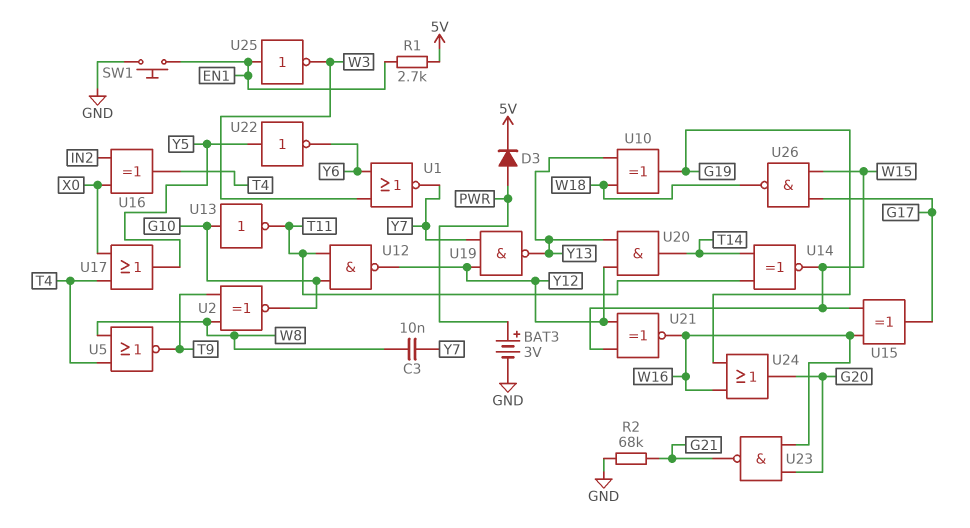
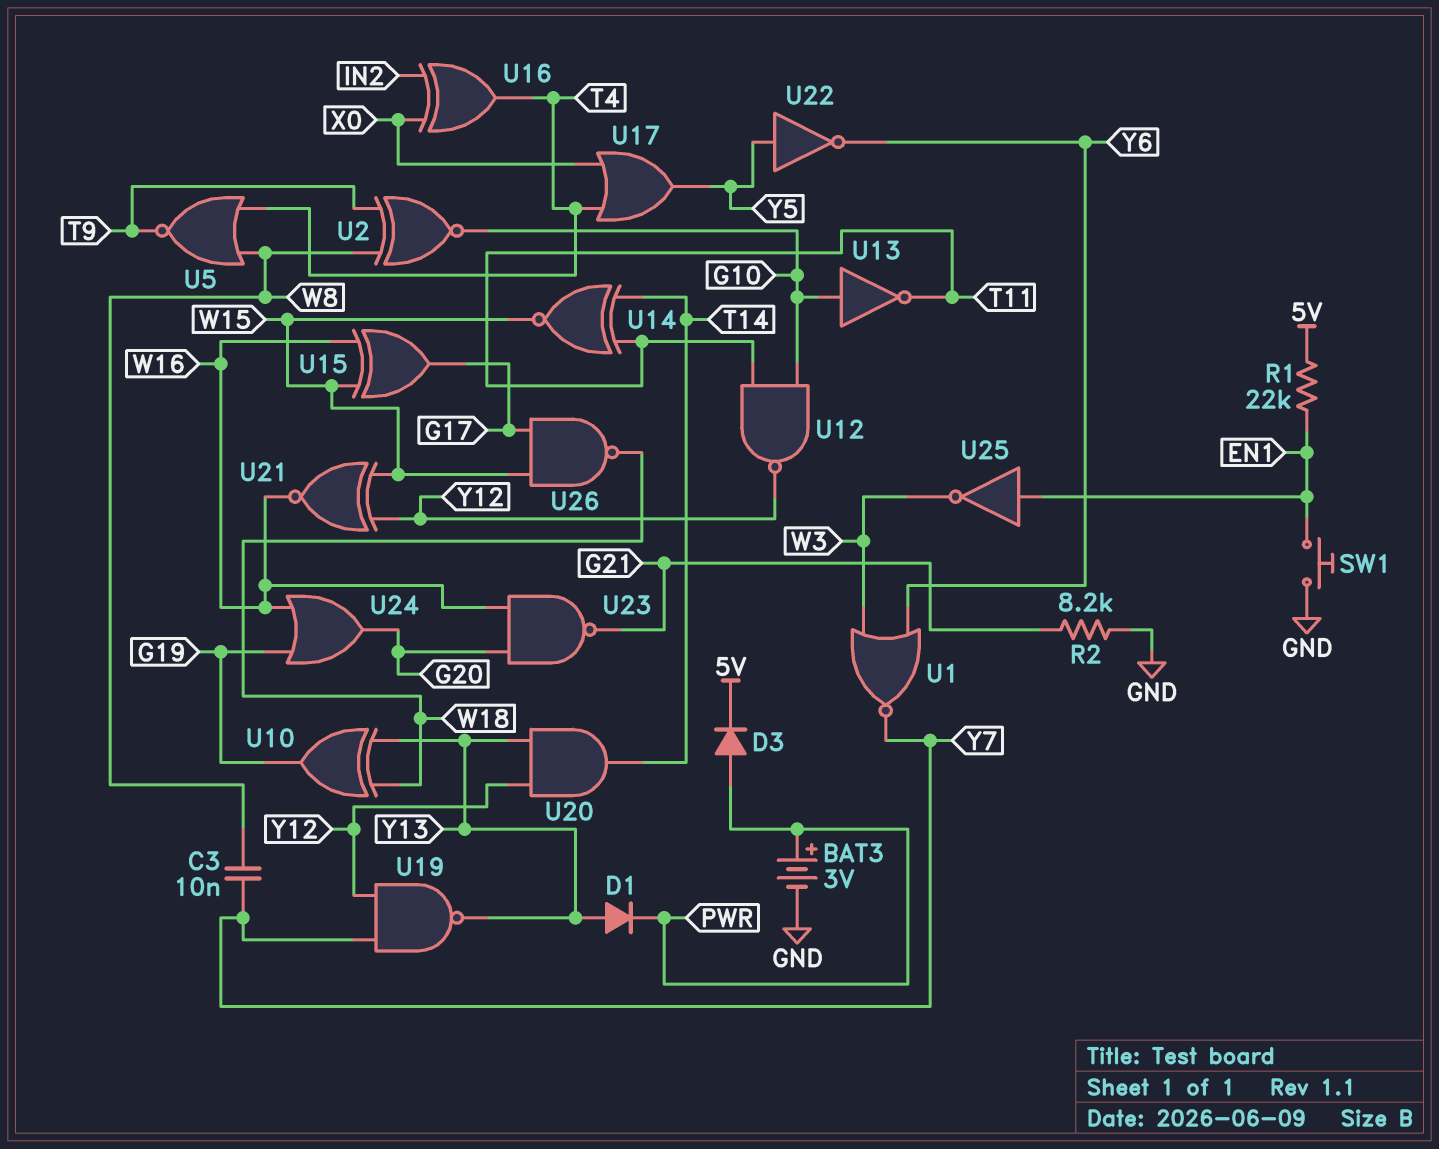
D1: none -> diode (A Y13, K PWR)
R1: 2.7k (5V, EN1) -> 22k (5V, EN1)
R2: 68k (G21, GND) -> 8.2k (G21, GND)

